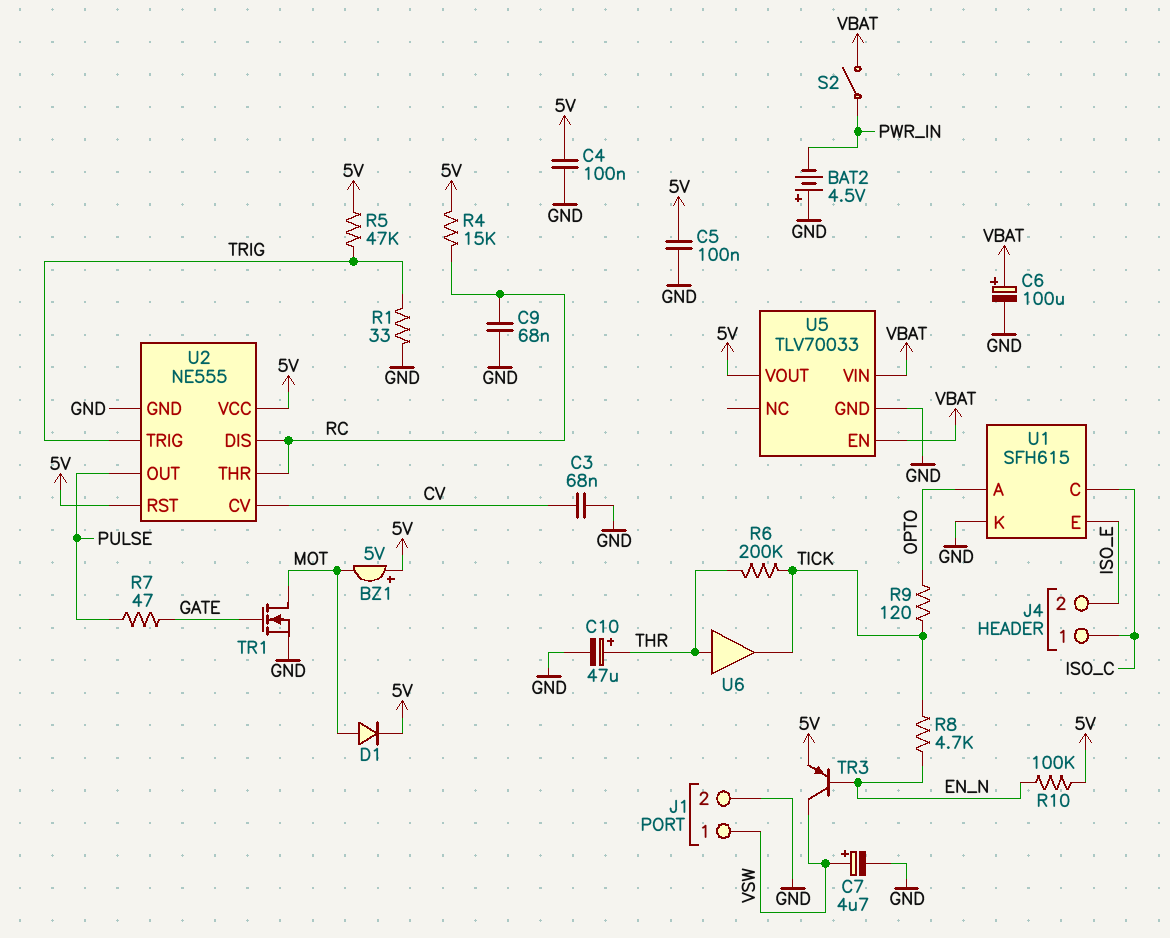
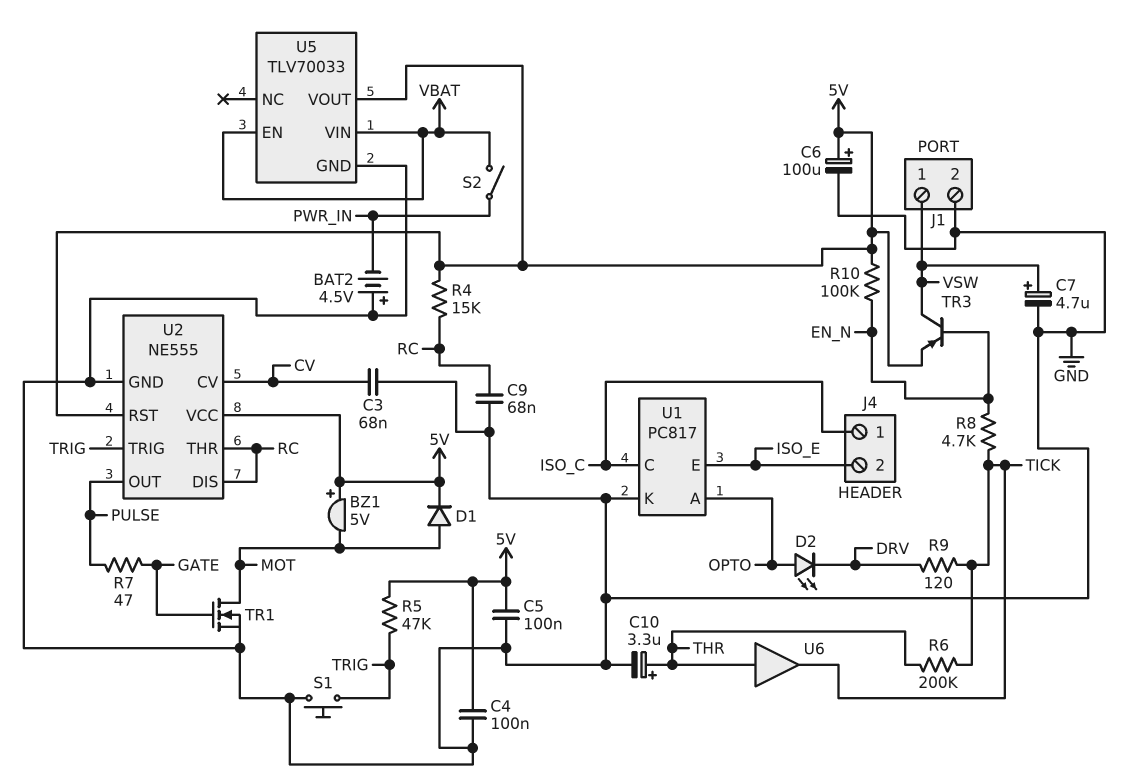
C6: 100uF (plus VBAT, minus GND) -> 100uF (plus 5V, minus GND)
C10: 47uF (plus THR, minus GND) -> 3.3uF (plus THR, minus GND)
D2: none -> LED (A OPTO, K DRV)
R1: 33 (GND, TRIG) -> none
R9: 120 (OPTO, TICK) -> 120 (DRV, TICK)
S1: none -> button (GND, TRIG)
U1: SFH615 -> PC817

